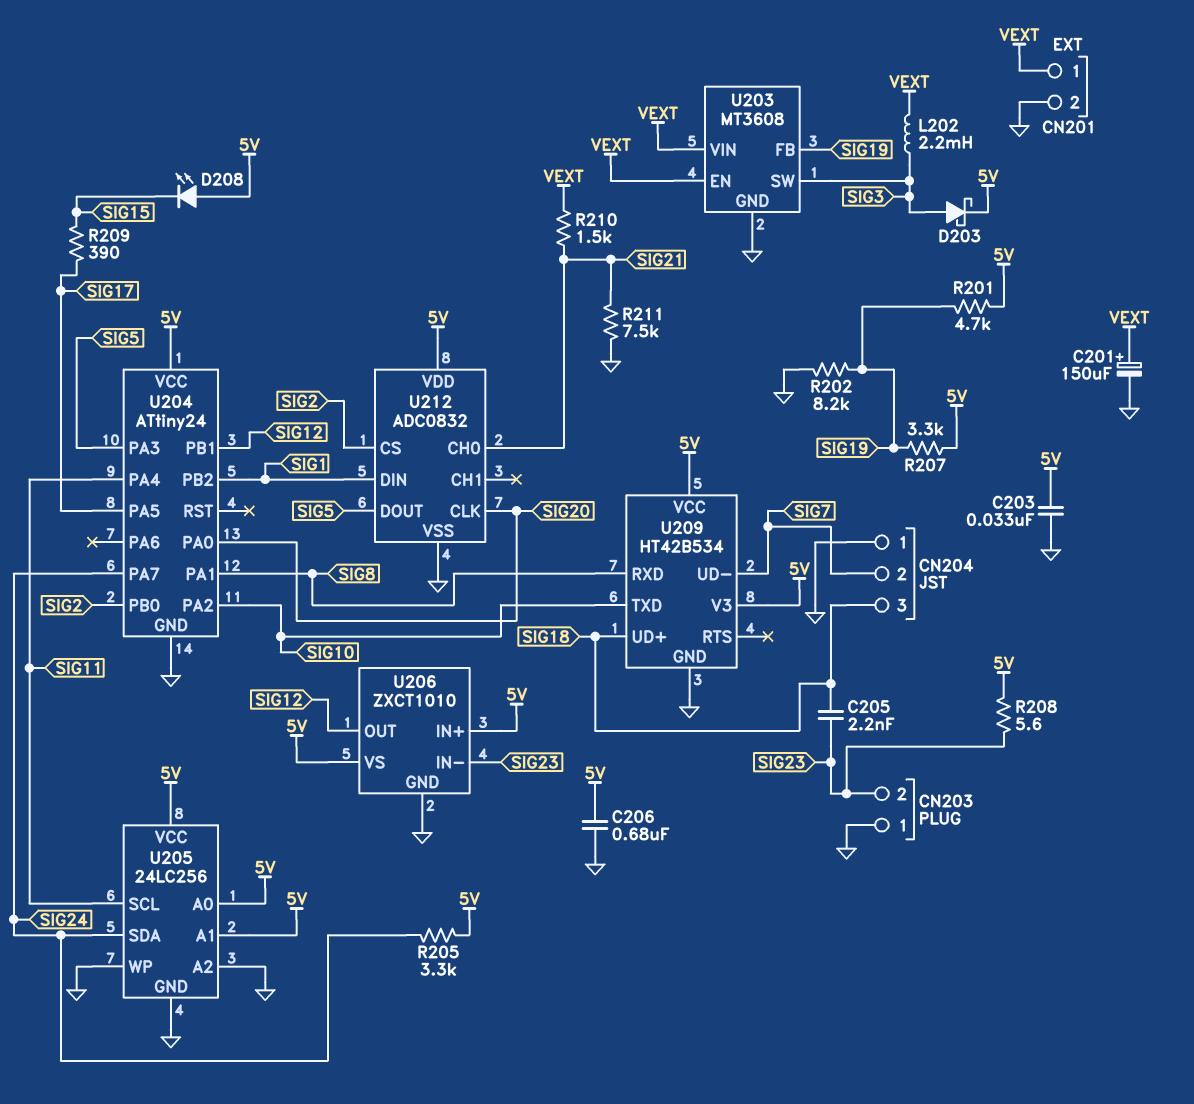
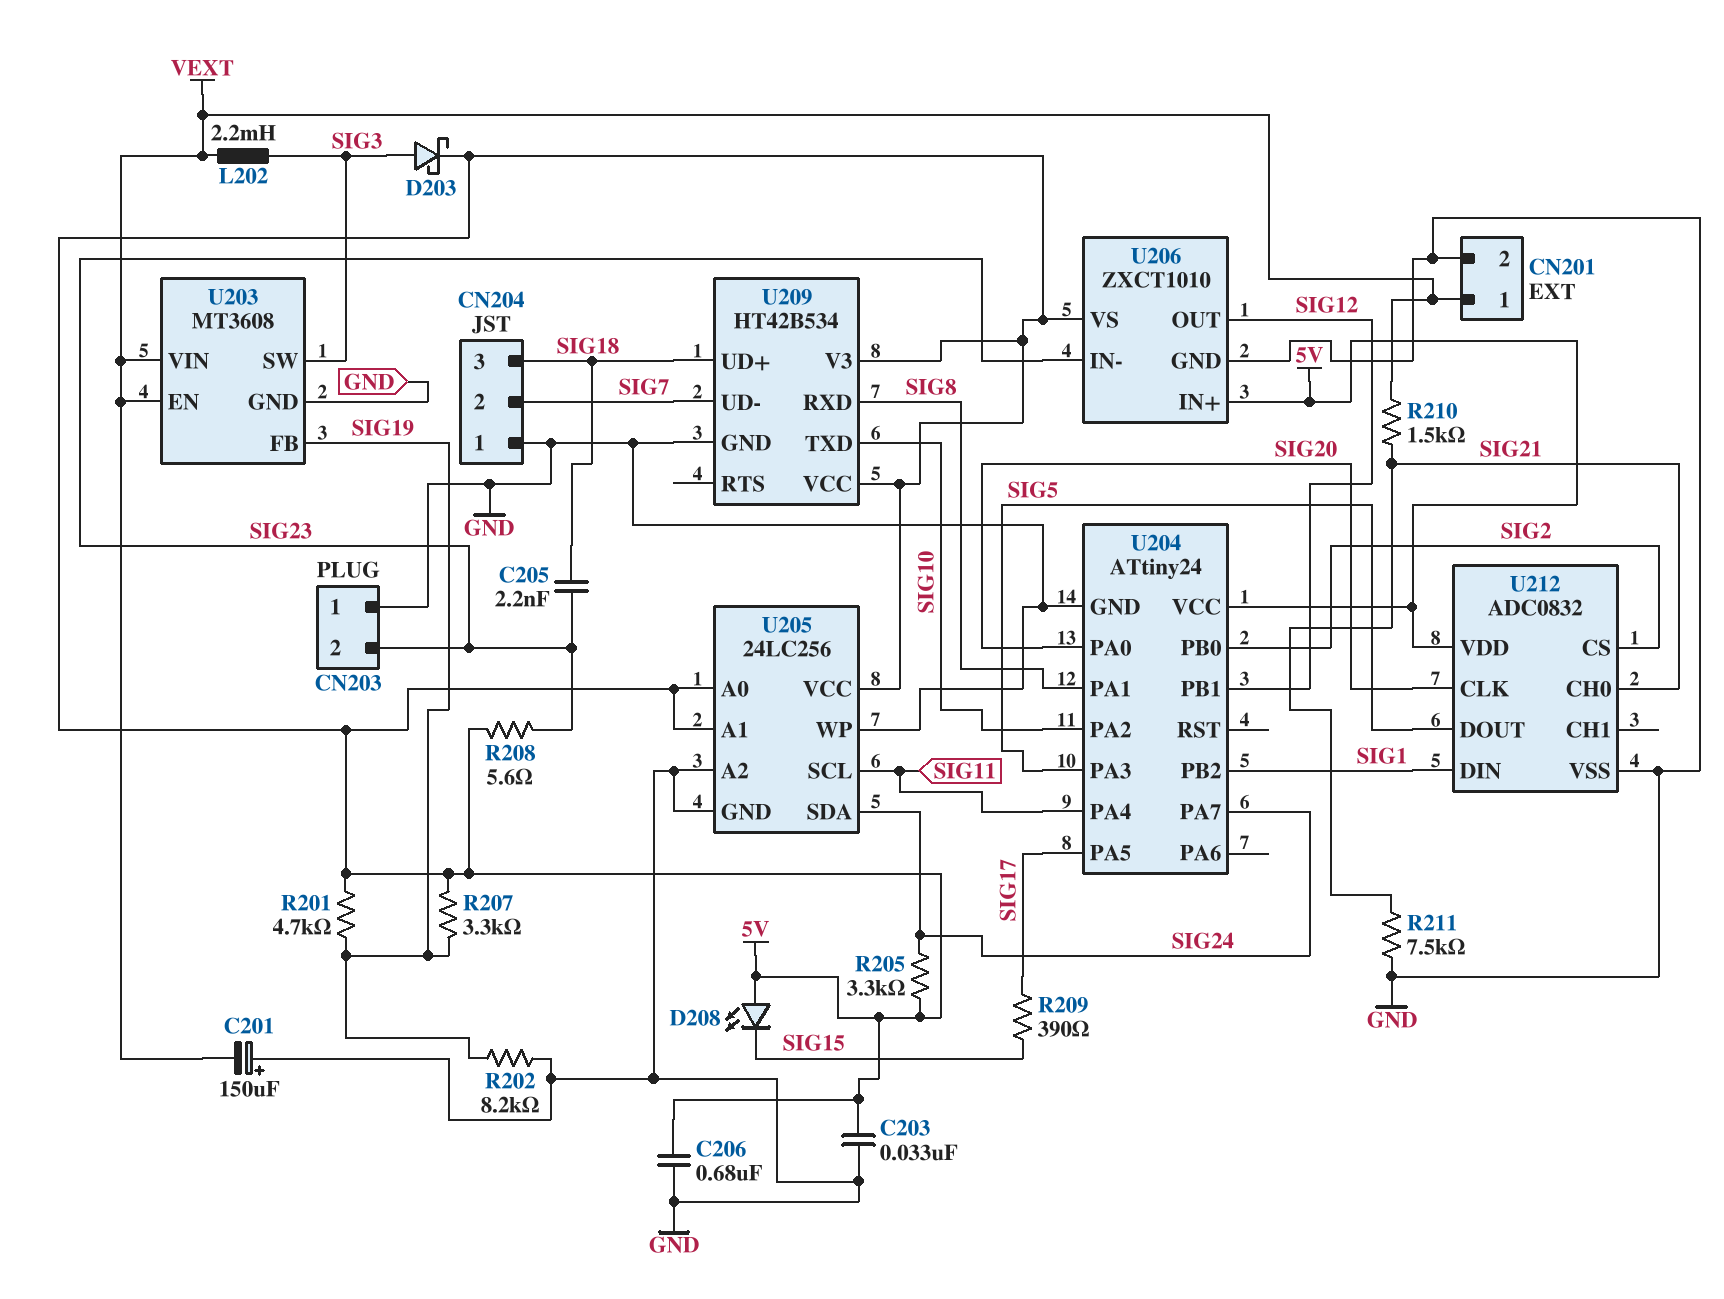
C201: 150uF (plus VEXT, minus GND) -> 150uF (plus GND, minus VEXT)

